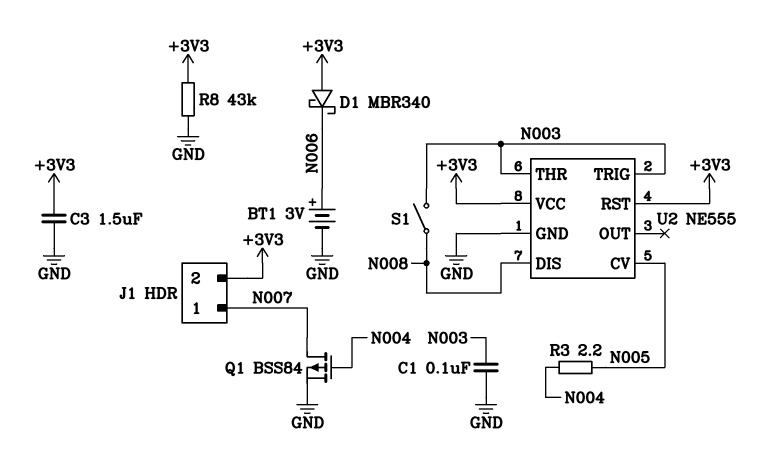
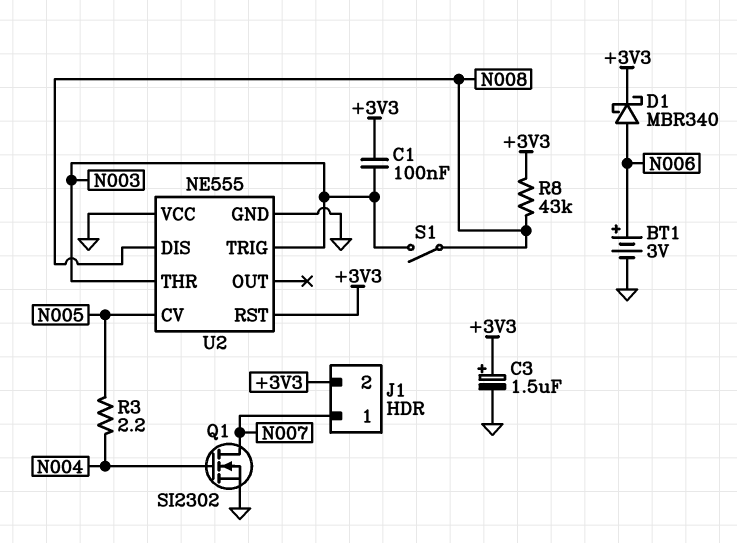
C1: 100nF (GND, N003) -> 100nF (+3V3, N003)
C3: 1.5uF (+3V3, GND) -> 1.5uF (plus +3V3, minus GND)
D1: schottky MBR340 (A +3V3, K N006) -> schottky MBR340 (A N006, K +3V3)
Q1: PMOS BSS84 (G N004, D N007, S GND) -> NMOS SI2302 (G N004, D N007, S GND)
R8: 43k (+3V3, GND) -> 43k (+3V3, N008)
U2 pin VCC: +3V3 -> GND

